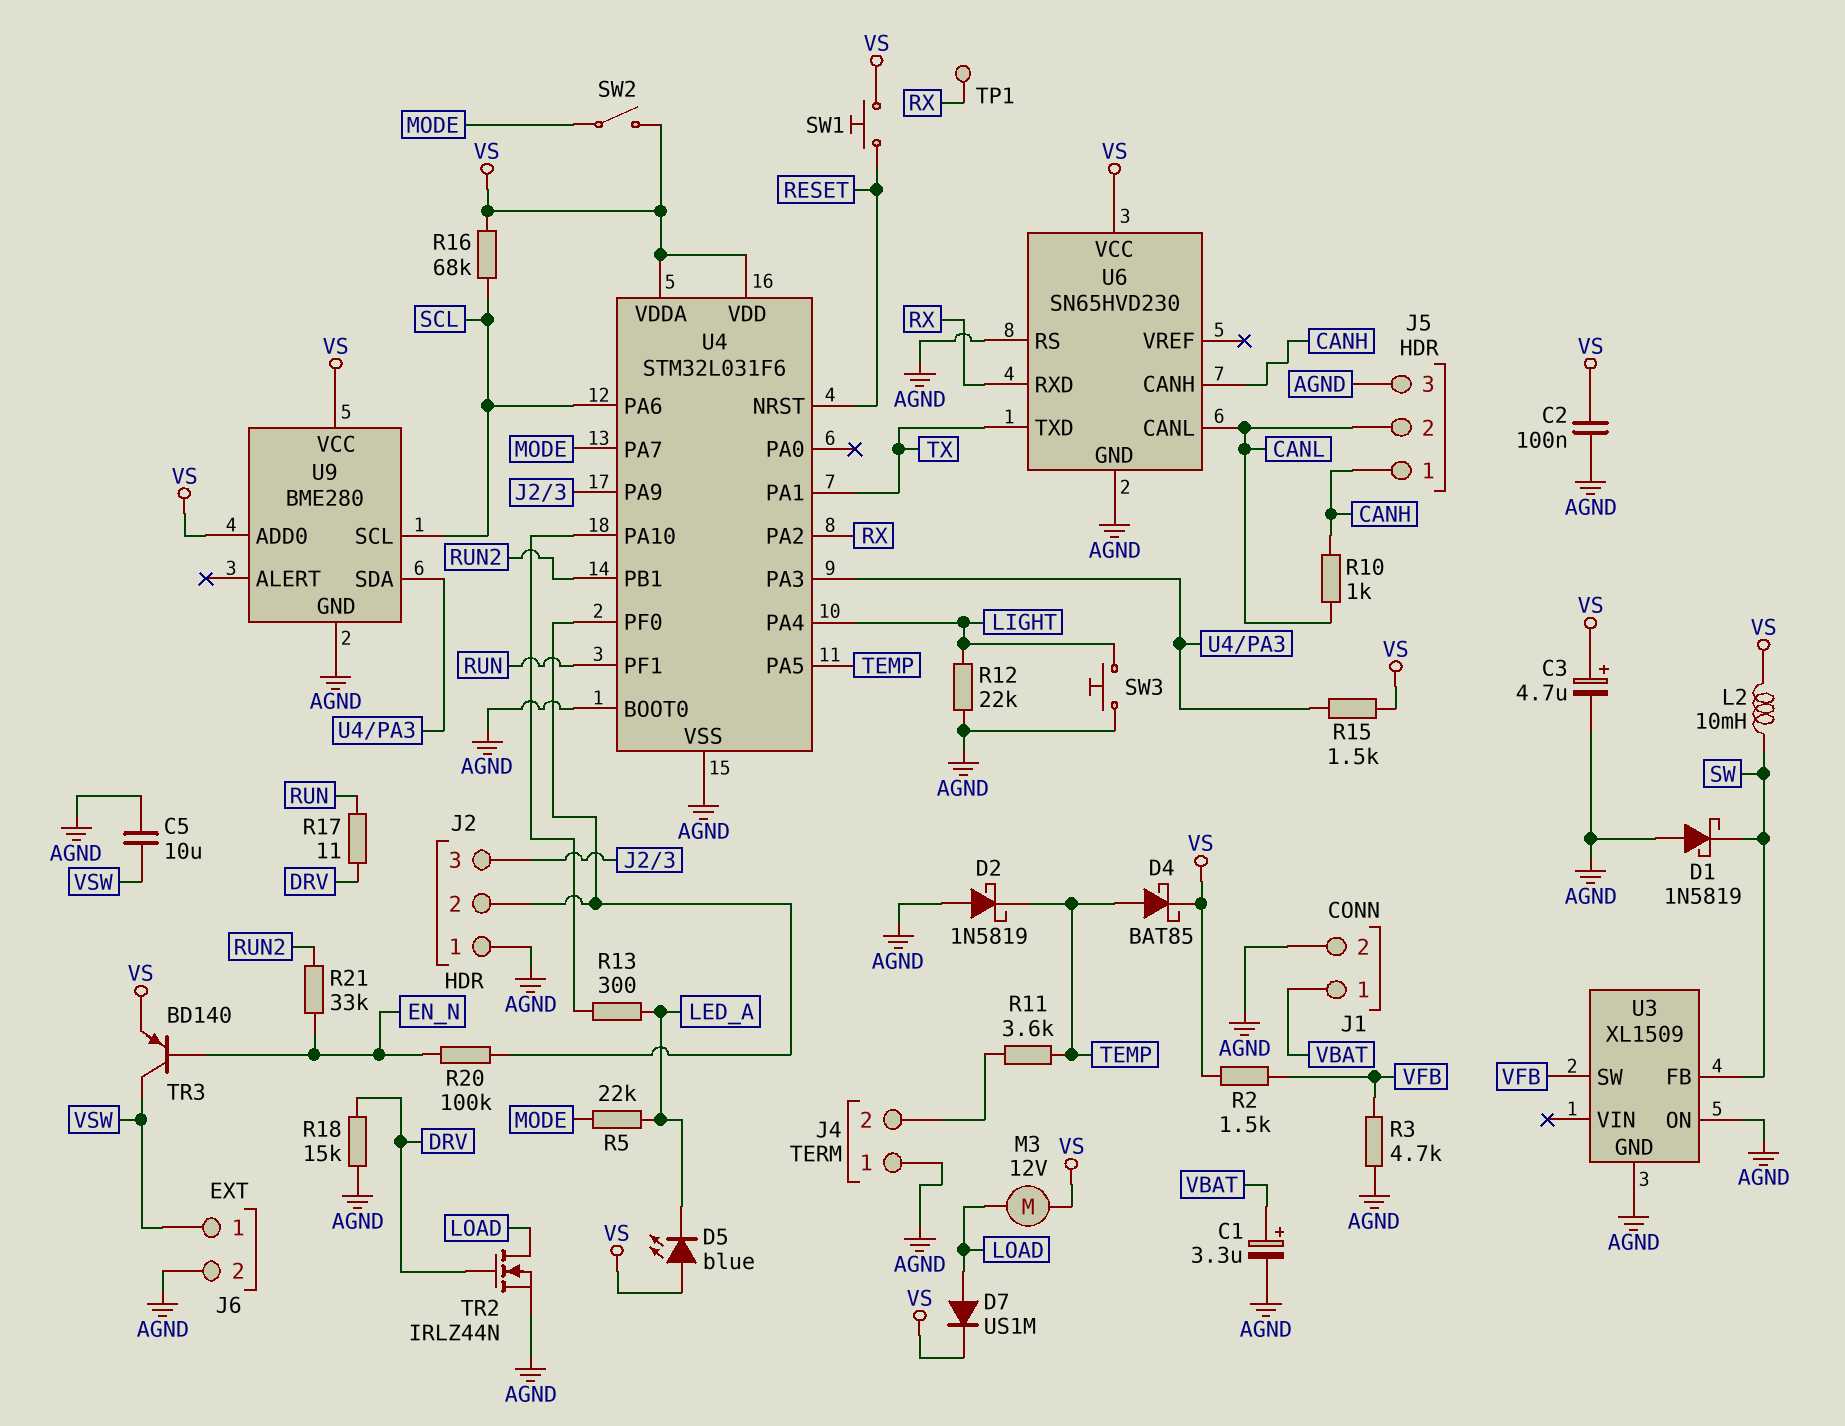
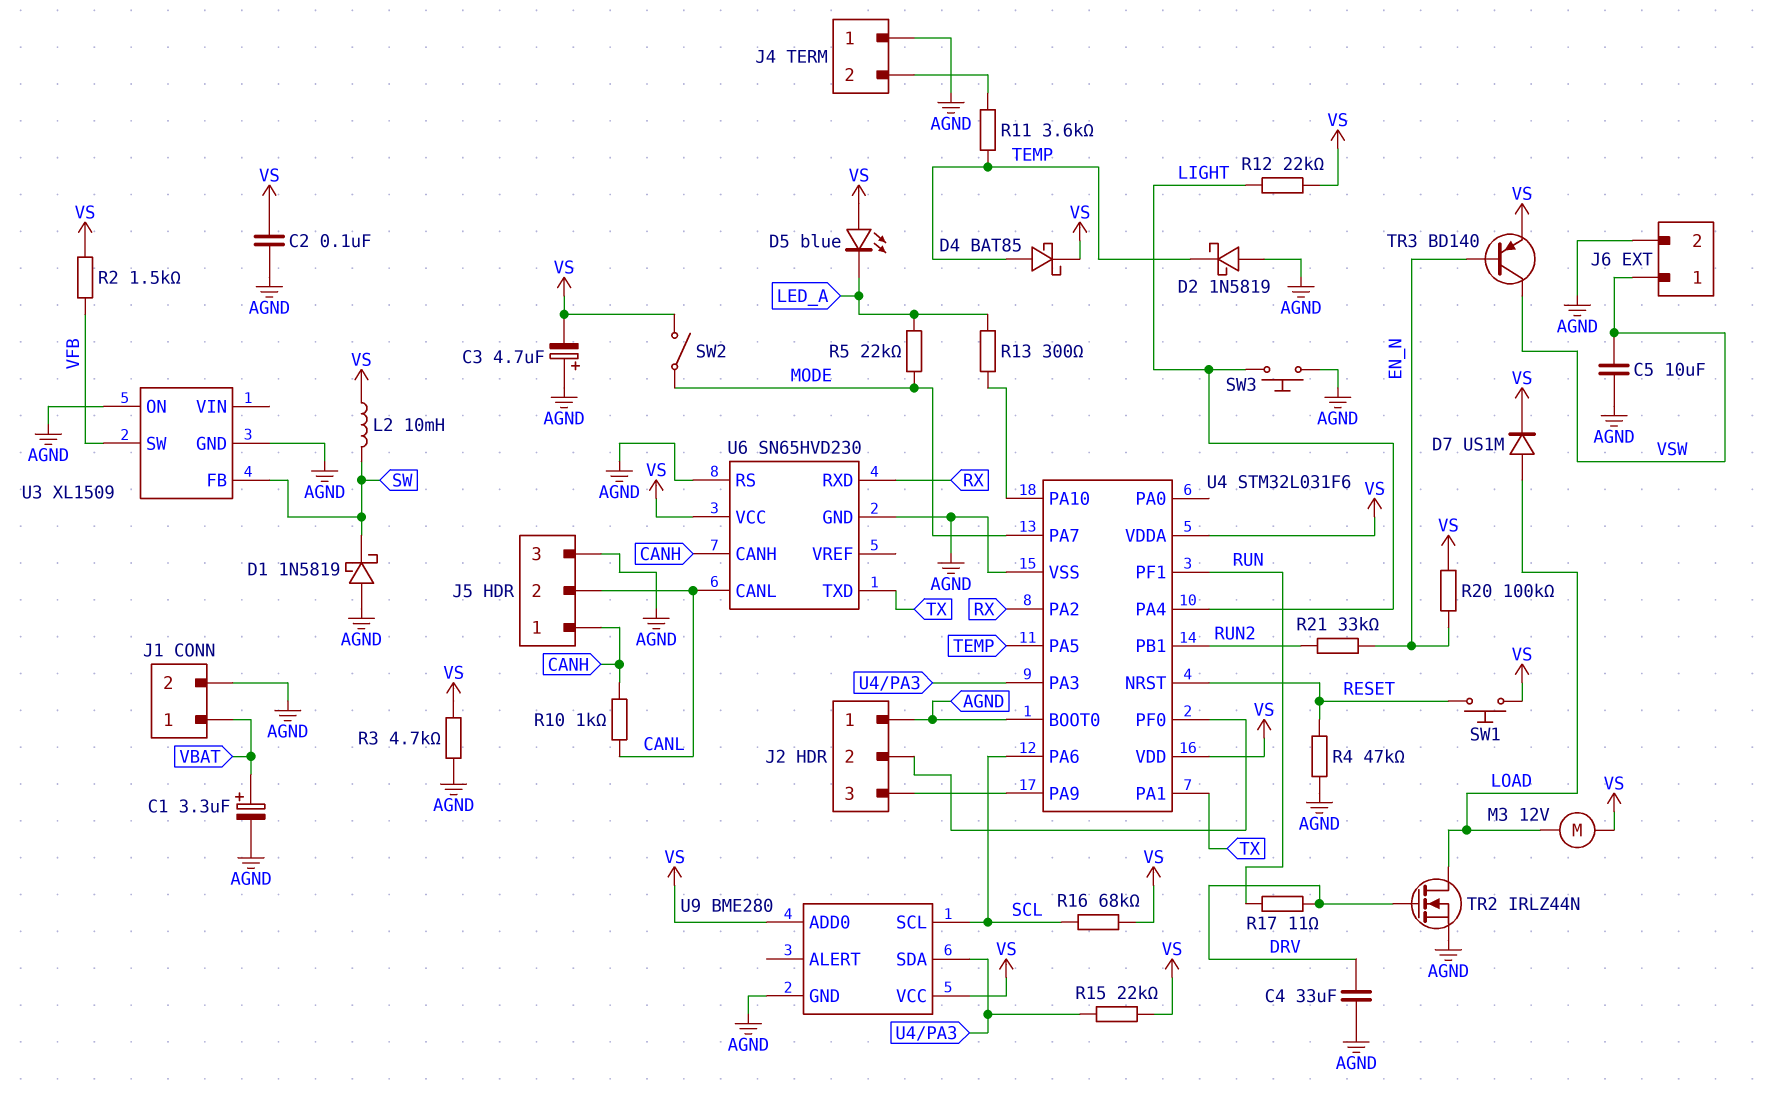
C3: 4.7uF (plus VS, minus AGND) -> 4.7uF (plus AGND, minus VS)
C4: none -> 33uF (AGND, DRV)
R3: 4.7k (AGND, VFB) -> 4.7k (AGND, VS)
R4: none -> 47k (AGND, RESET)
R12: 22k (AGND, LIGHT) -> 22k (LIGHT, VS)
R15: 1.5k (U4/PA3, VS) -> 22k (U4/PA3, VS)
R18: 15k (AGND, DRV) -> none
R20: 100k (EN_N, J2/2) -> 100k (EN_N, VS)
TP1: test point (RX) -> none

